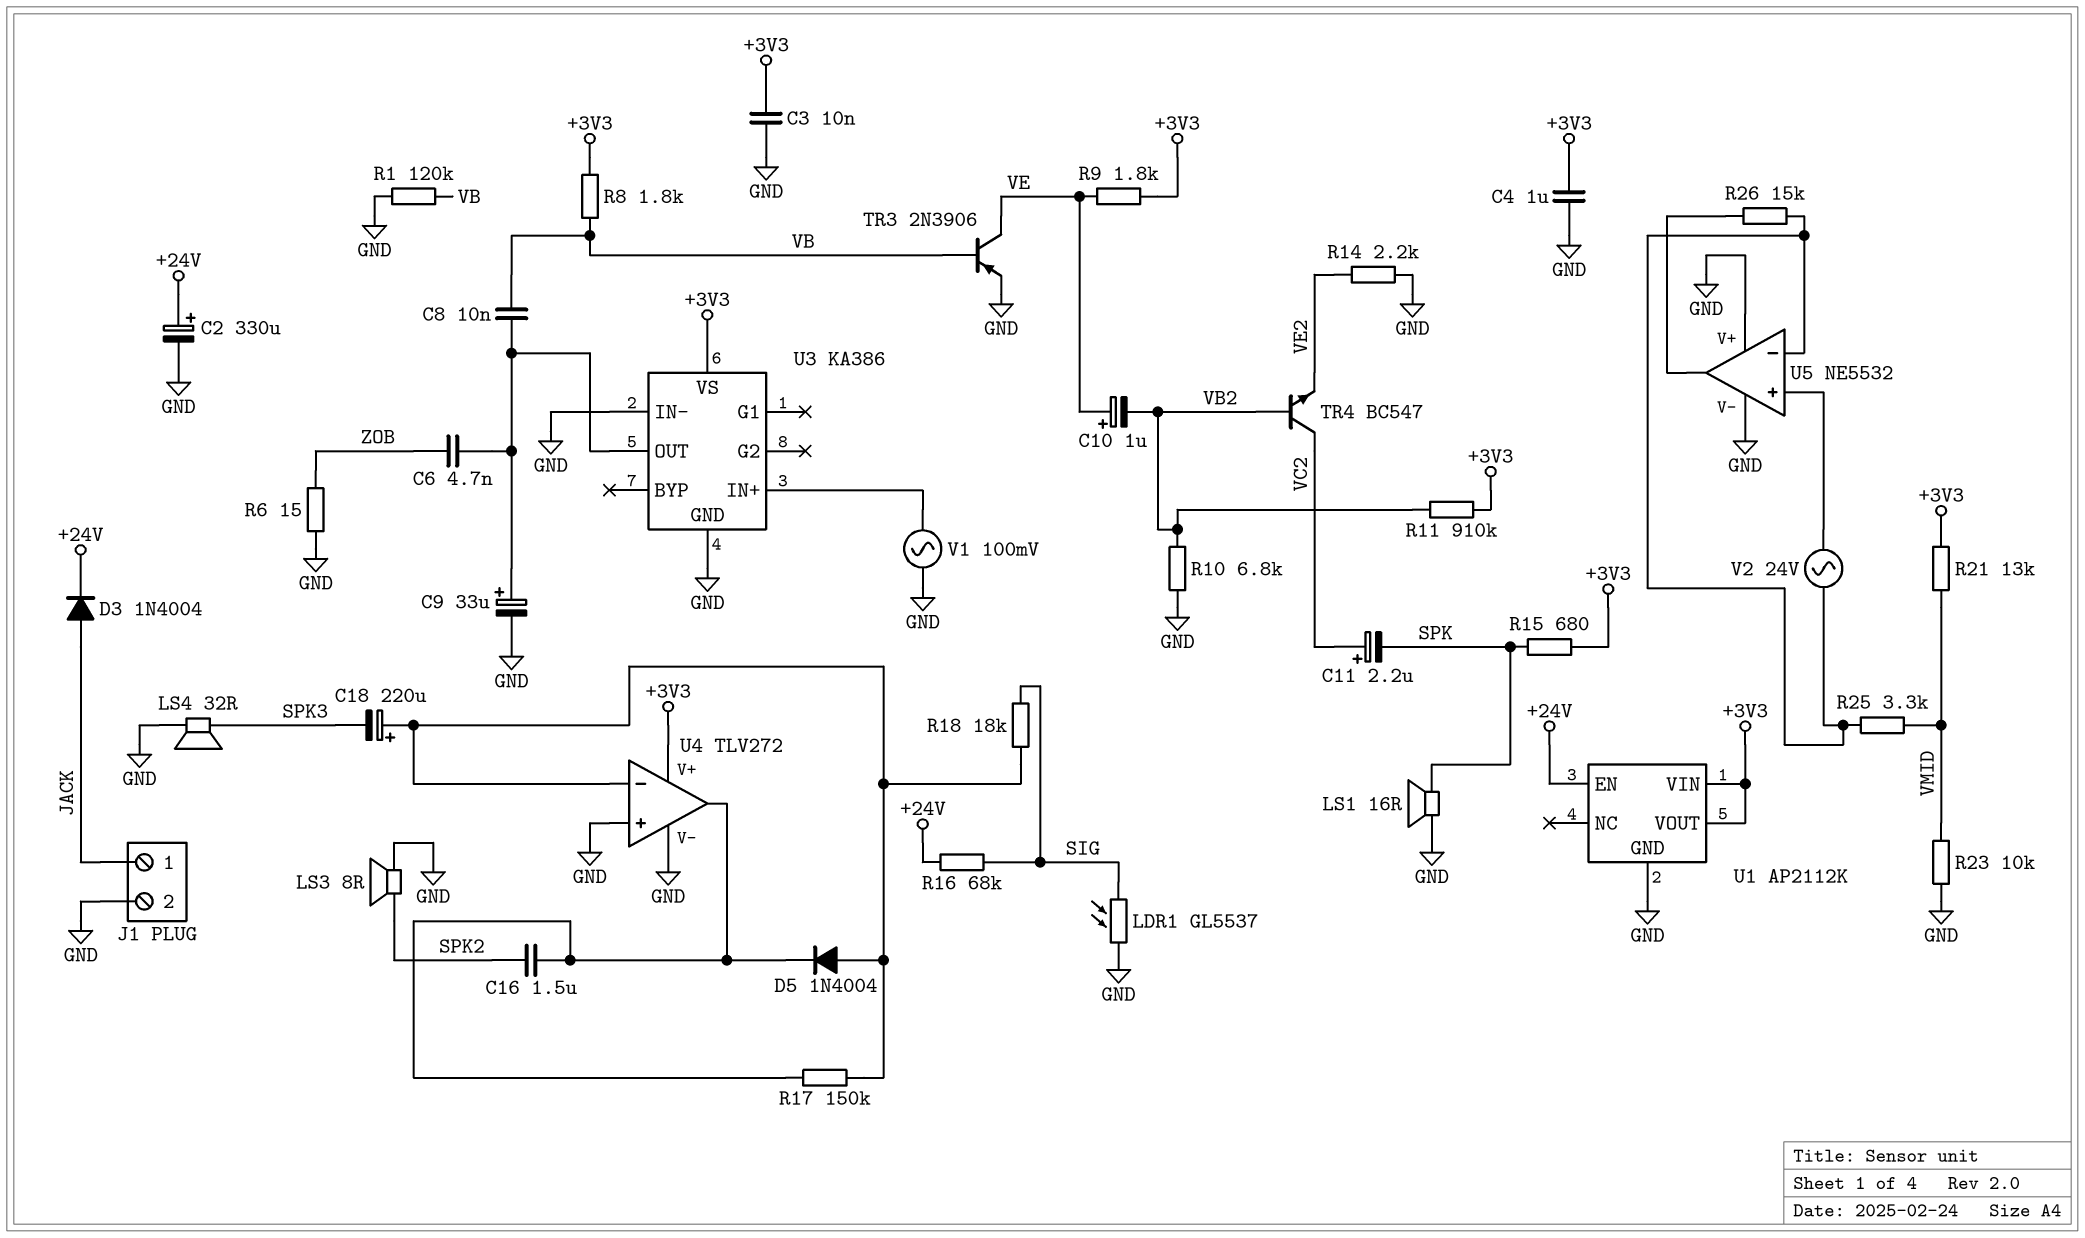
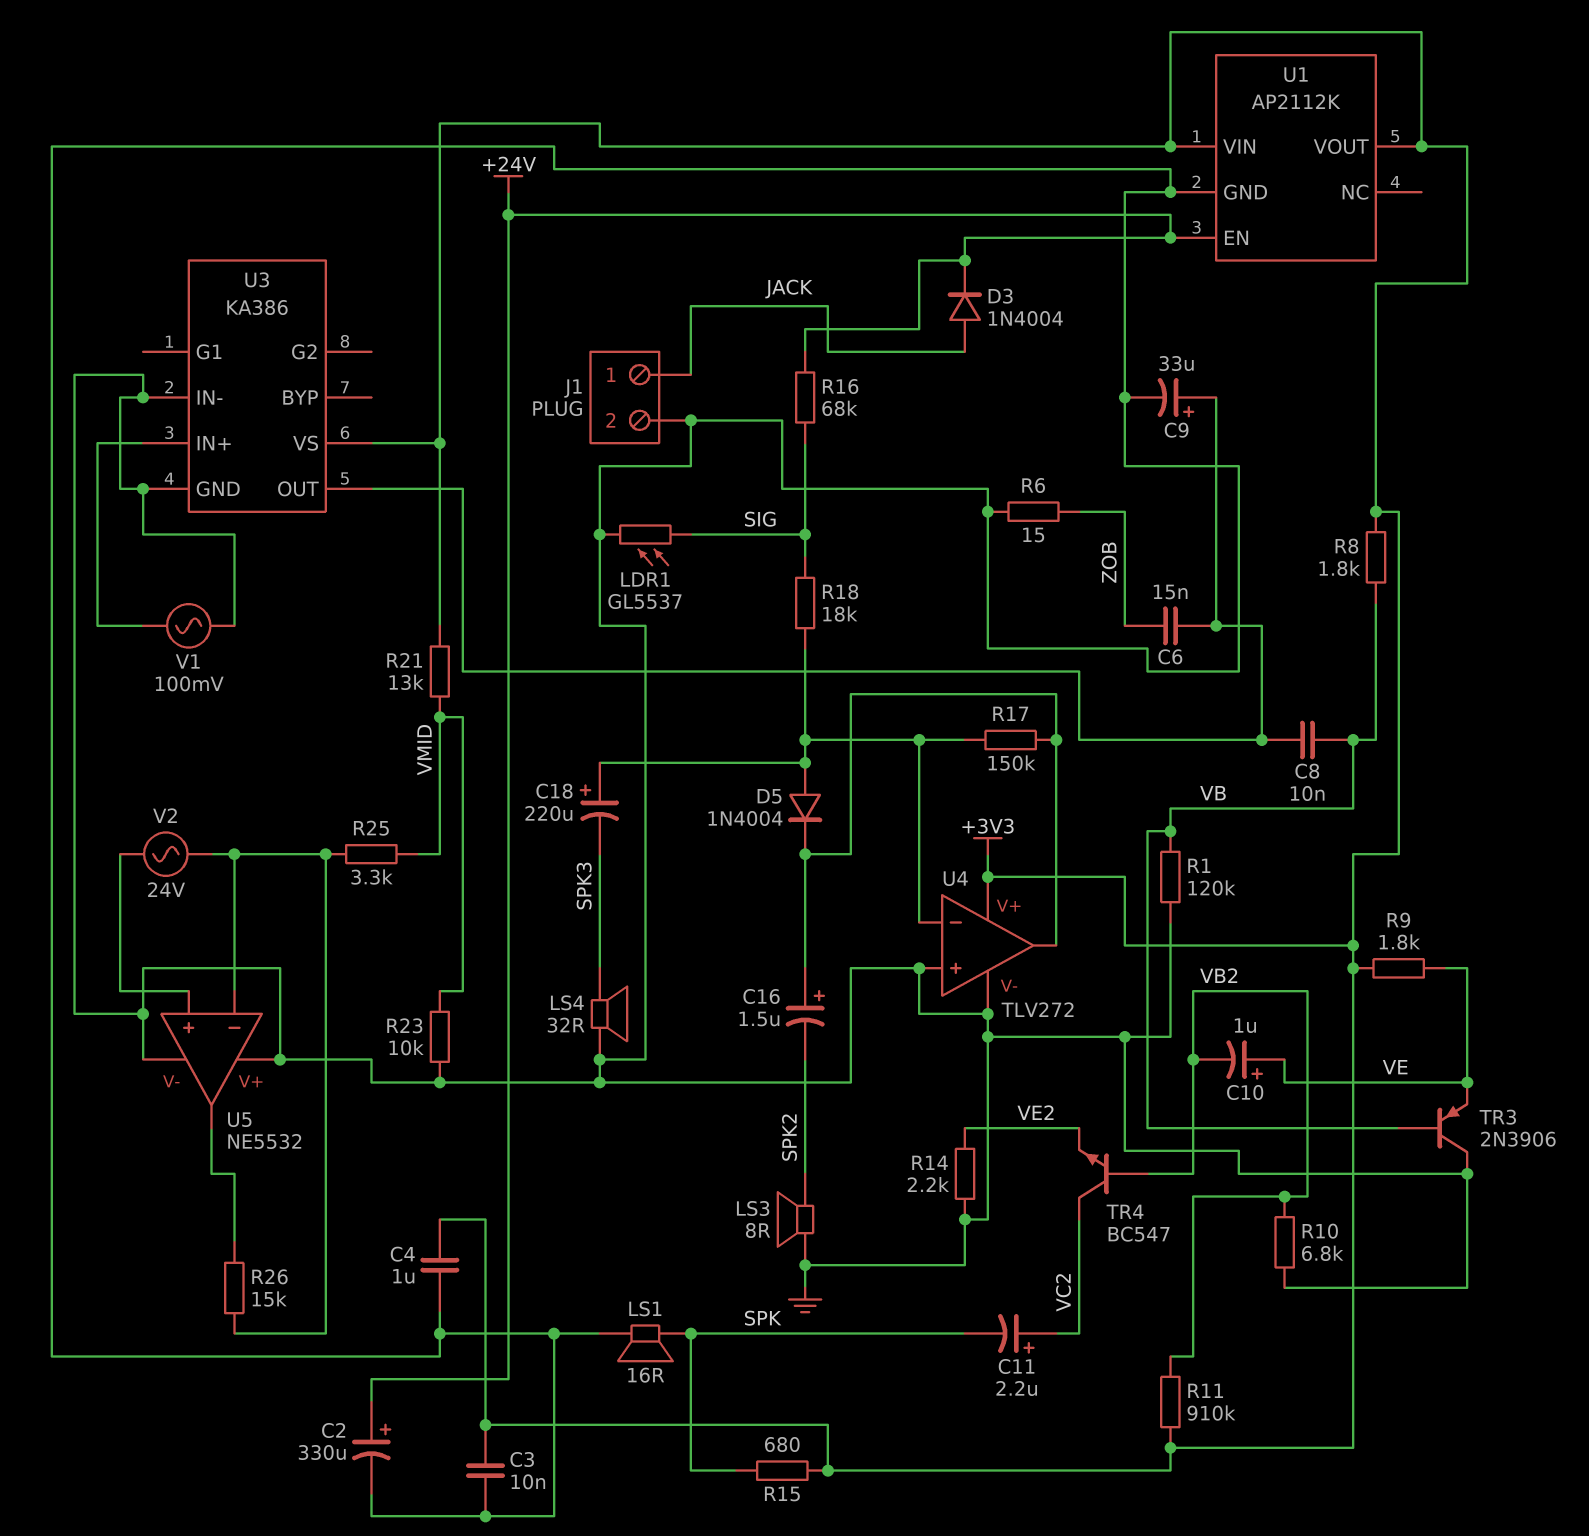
C6: 4.7nF (U3/OUT, ZOB) -> 15nF (U3/OUT, ZOB)
C16: 1.5uF (SPK2, U4/out) -> 1.5uF (plus U4/out, minus SPK2)
TR3: PNP 2N3906 (B VB, C VE, E GND) -> PNP 2N3906 (B VB, C GND, E VE)

